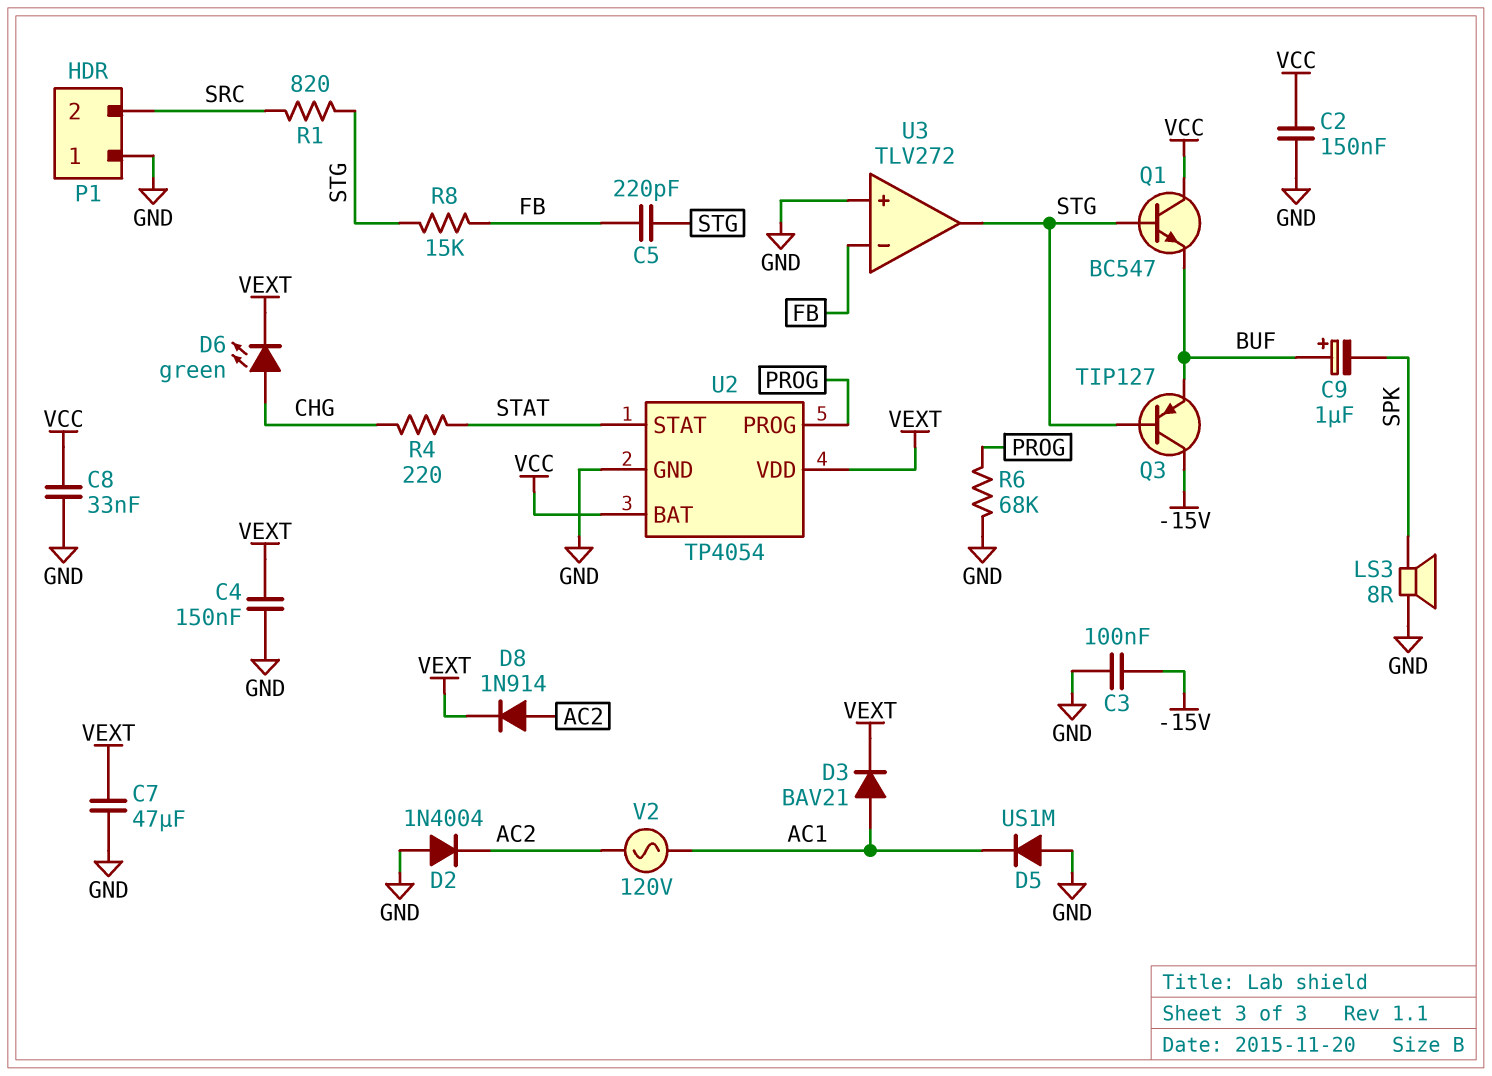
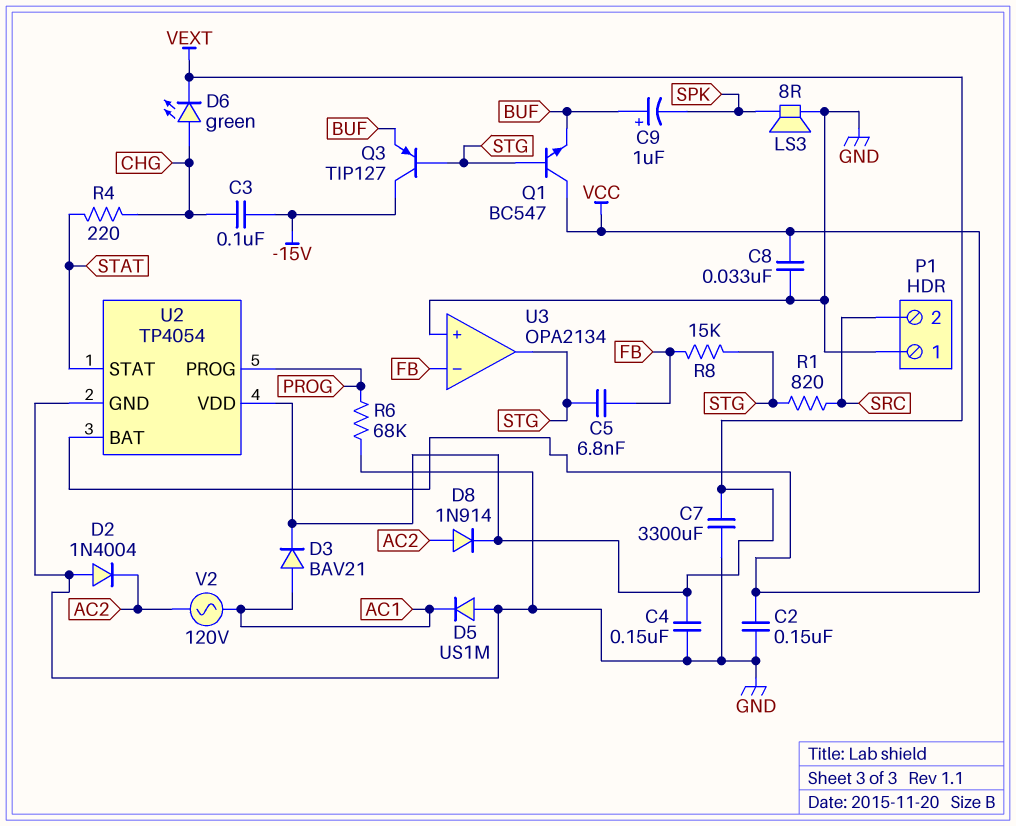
C3: 100nF (-15V, GND) -> 100nF (-15V, CHG)
C5: 220pF (FB, STG) -> 6.8nF (FB, STG)
C7: 47uF (GND, VEXT) -> 3300uF (GND, VEXT)
U3: TLV272 -> OPA2134

